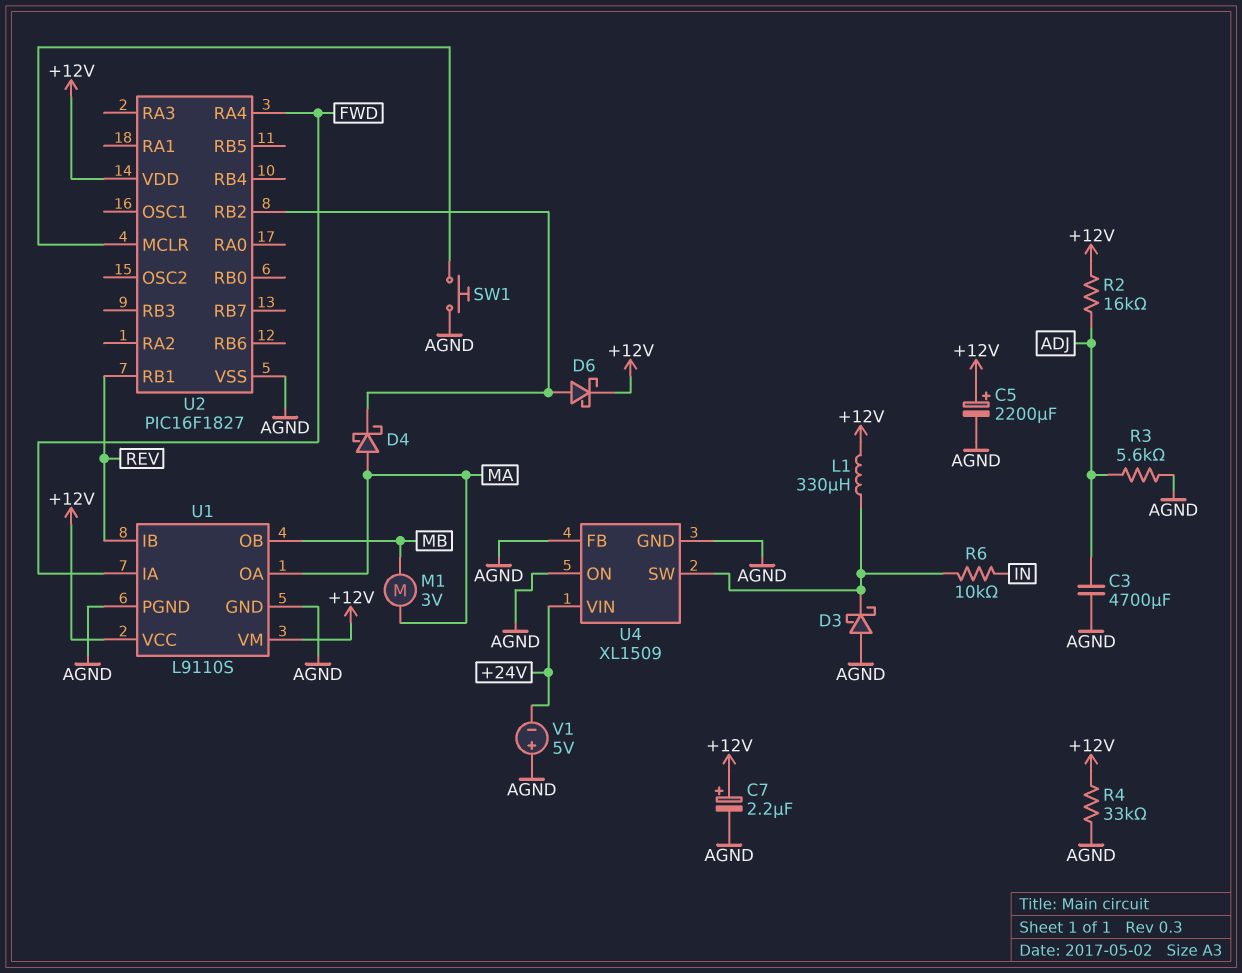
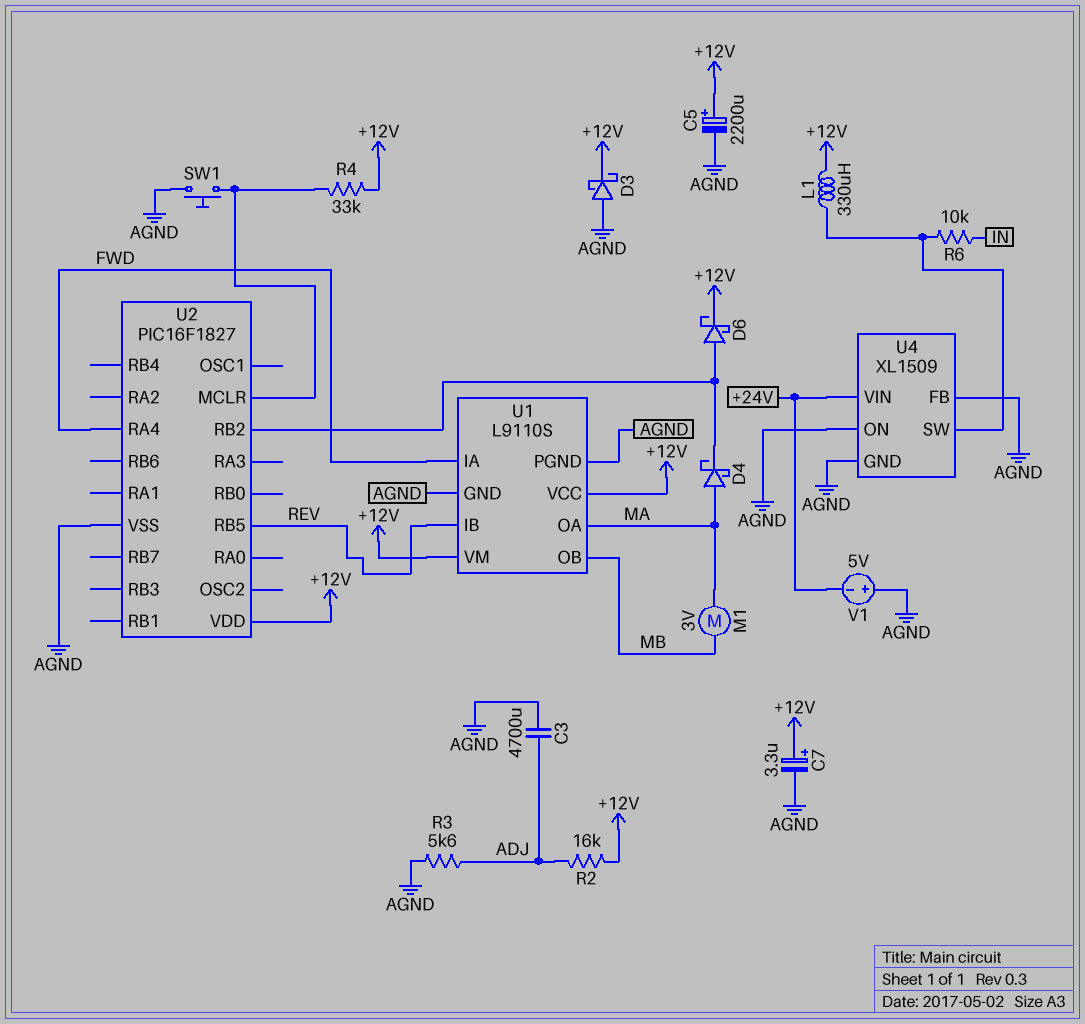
C7: 2.2uF (plus +12V, minus AGND) -> 3.3uF (plus +12V, minus AGND)
D3: schottky (A AGND, K U4/SW) -> schottky (A AGND, K +12V)
R4: 33k (+12V, AGND) -> 33k (+12V, U2/MCLR)
U2 pin RB1: REV -> none
U2 pin RB5: none -> REV

